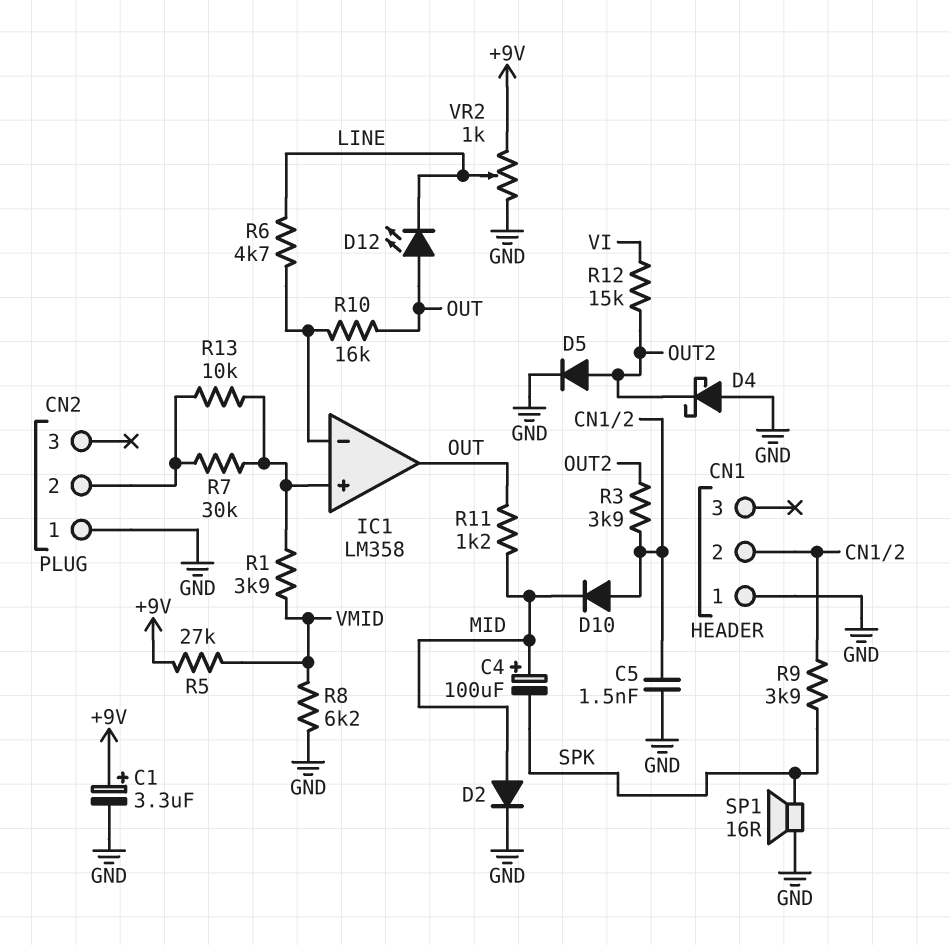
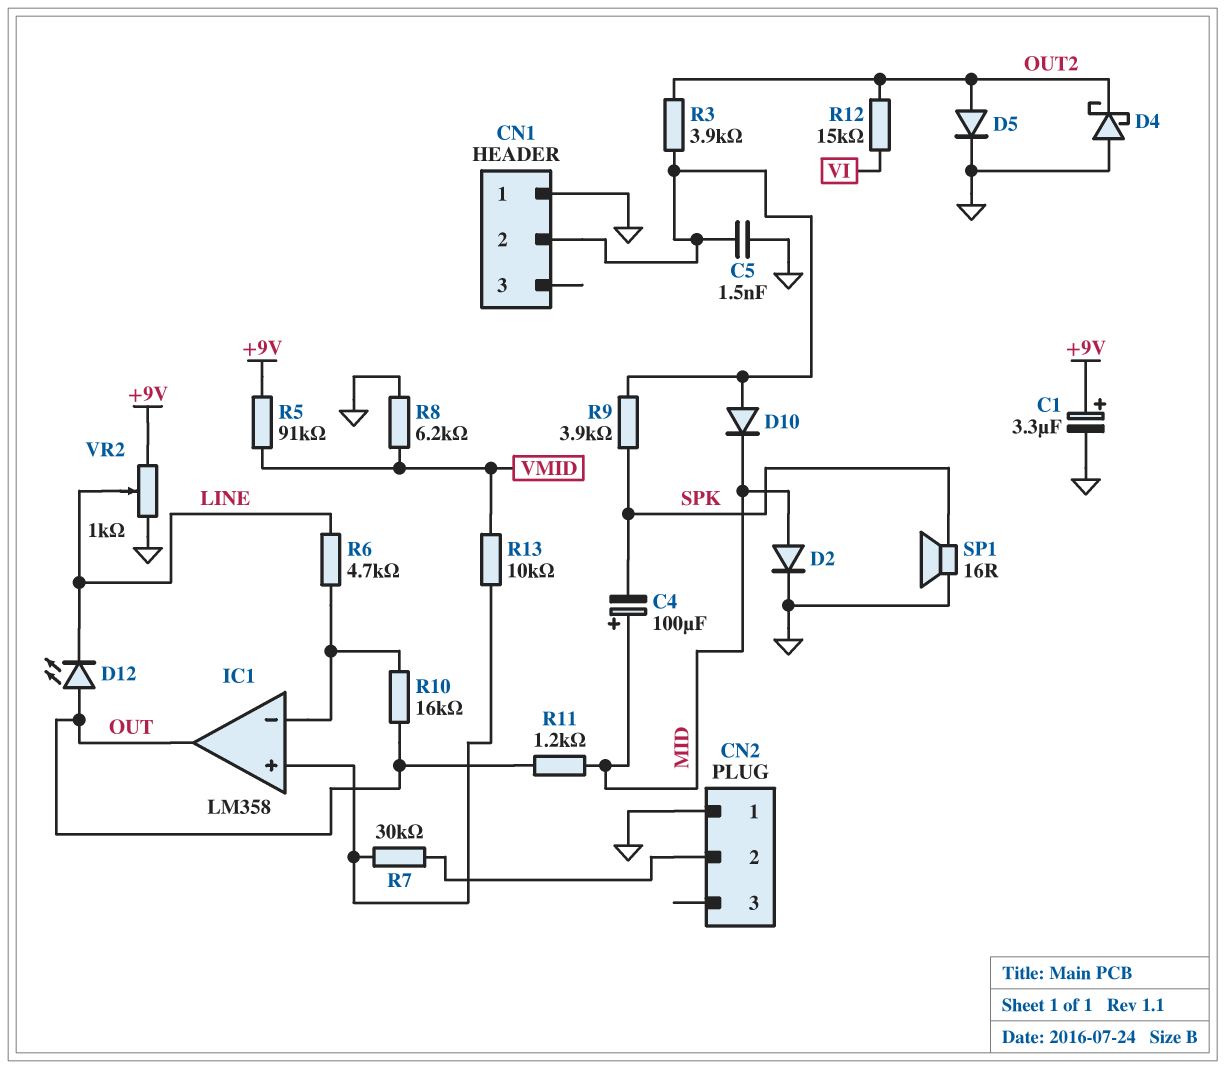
R1: 3.9k (IC1/in+, VMID) -> none
R5: 27k (+9V, VMID) -> 91k (+9V, VMID)
R13: 10k (CN2/2, IC1/in+) -> 10k (IC1/in+, VMID)

